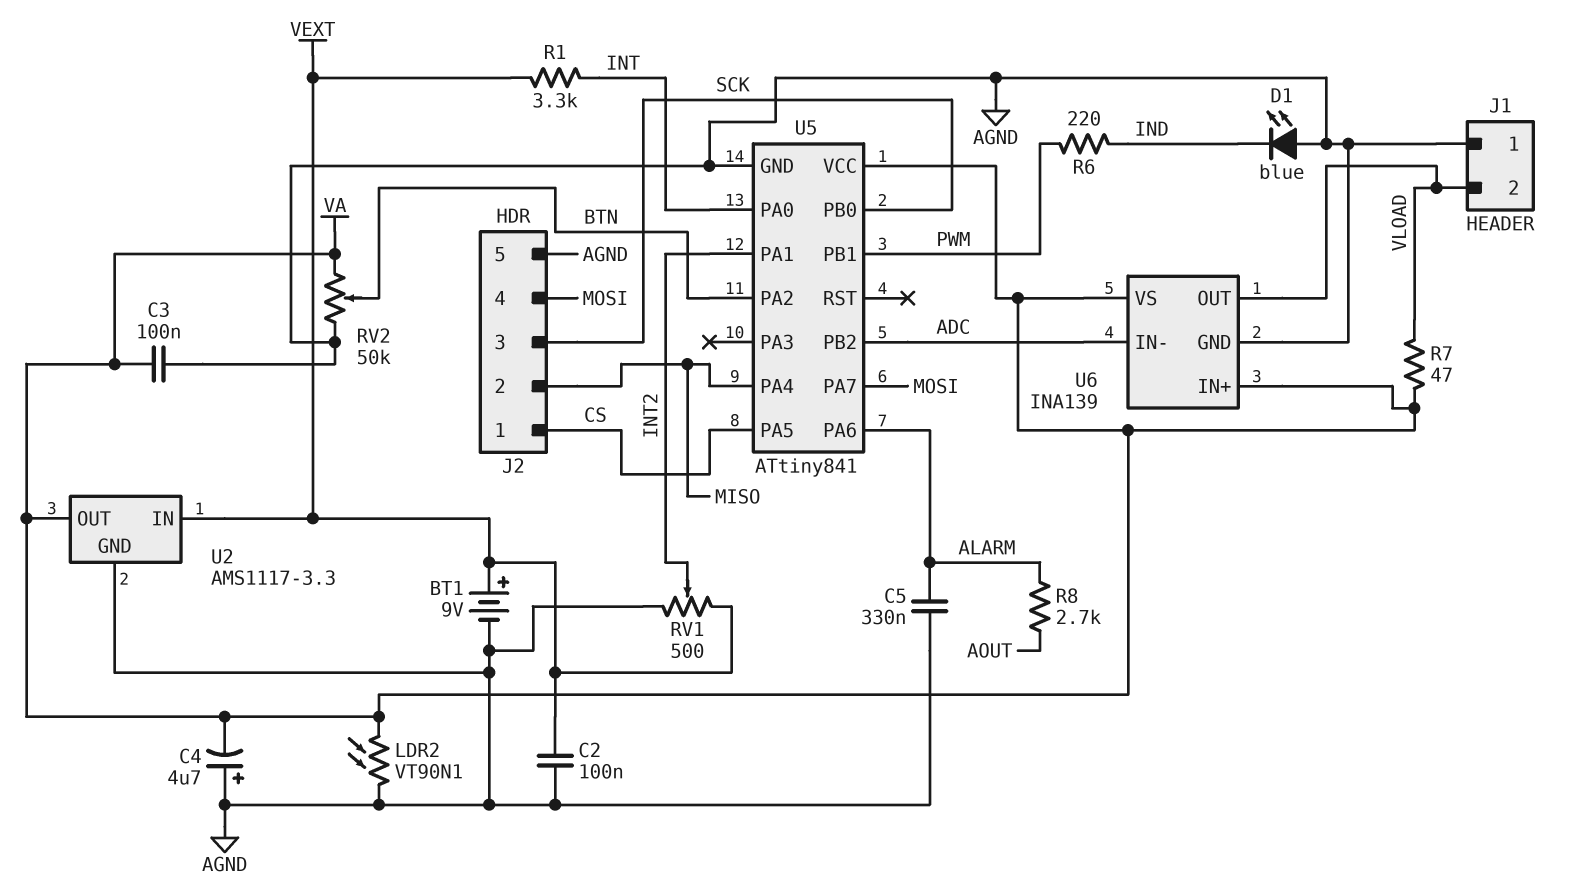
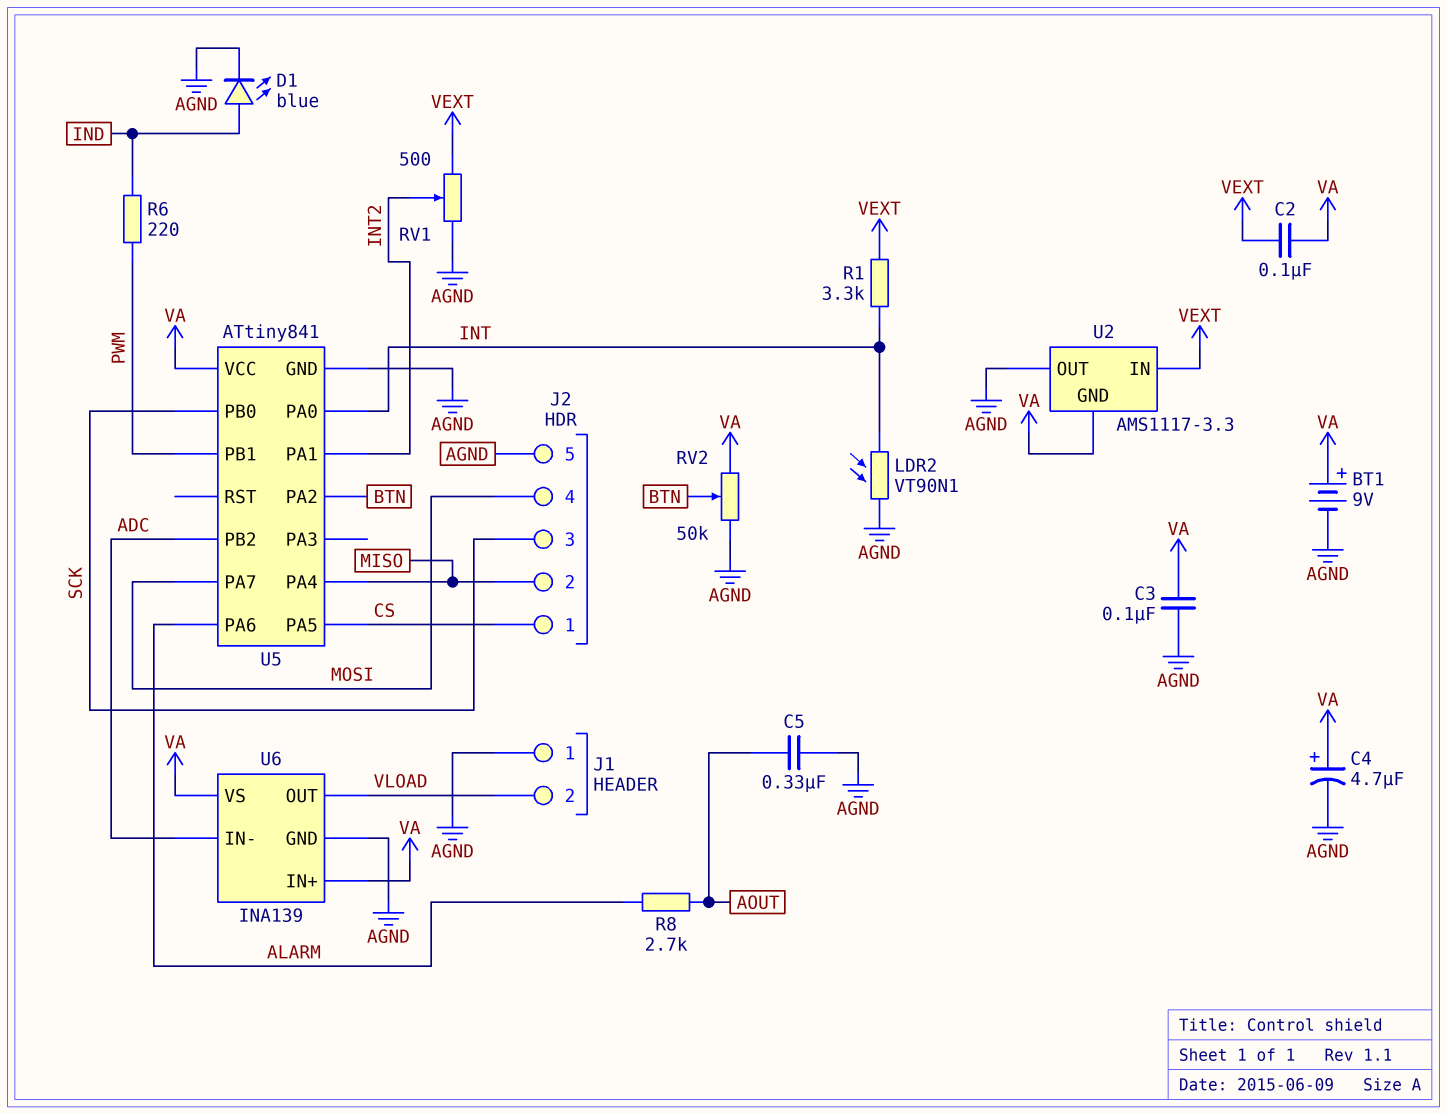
BT1: 9V (plus VEXT, minus AGND) -> 9V (plus VA, minus AGND)
C2: 100nF (AGND, VEXT) -> 100nF (VA, VEXT)
C4: 4.7uF (plus AGND, minus VA) -> 4.7uF (plus VA, minus AGND)
C5: 330nF (AGND, ALARM) -> 330nF (AGND, AOUT)
D1: LED blue (A AGND, K IND) -> LED blue (A IND, K AGND)
LDR2: VT90N1 (AGND, VA) -> VT90N1 (AGND, INT)
R7: 47 (VA, VLOAD) -> none
U2 pin GND: AGND -> VA
U2 pin OUT: VA -> AGND

